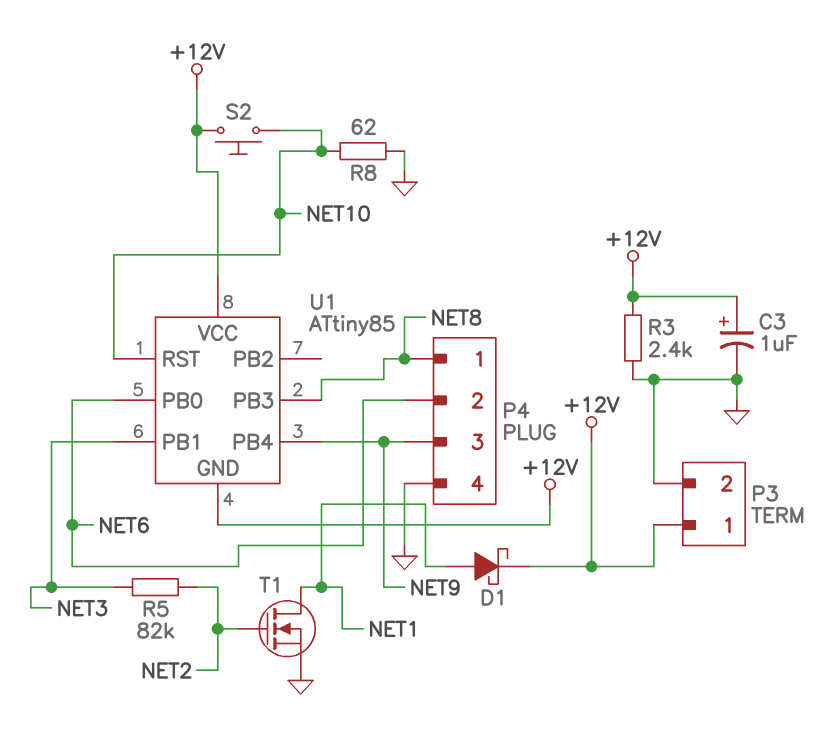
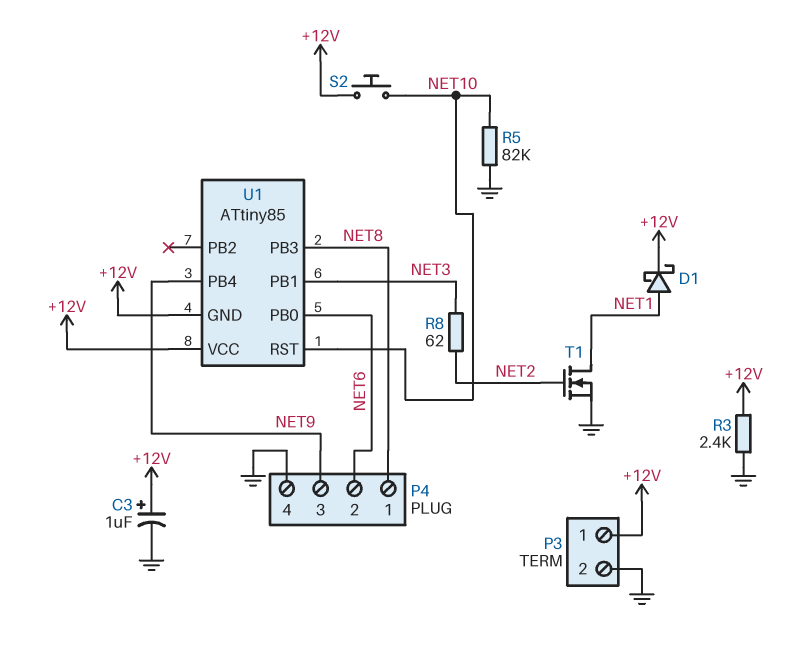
R5: 82k (NET2, NET3) -> 82k (GND, NET10)
R8: 62 (GND, NET10) -> 62 (NET2, NET3)

